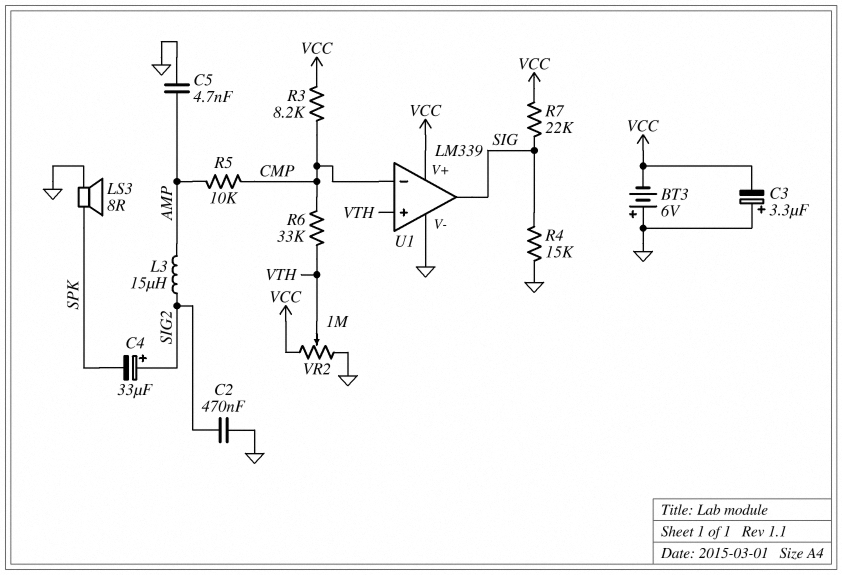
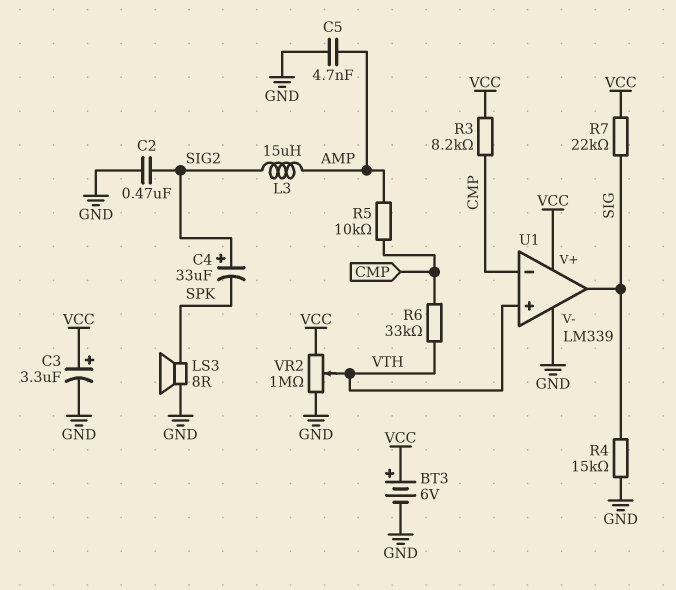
BT3: 6V (plus GND, minus VCC) -> 6V (plus VCC, minus GND)
C3: 3.3uF (plus GND, minus VCC) -> 3.3uF (plus VCC, minus GND)

